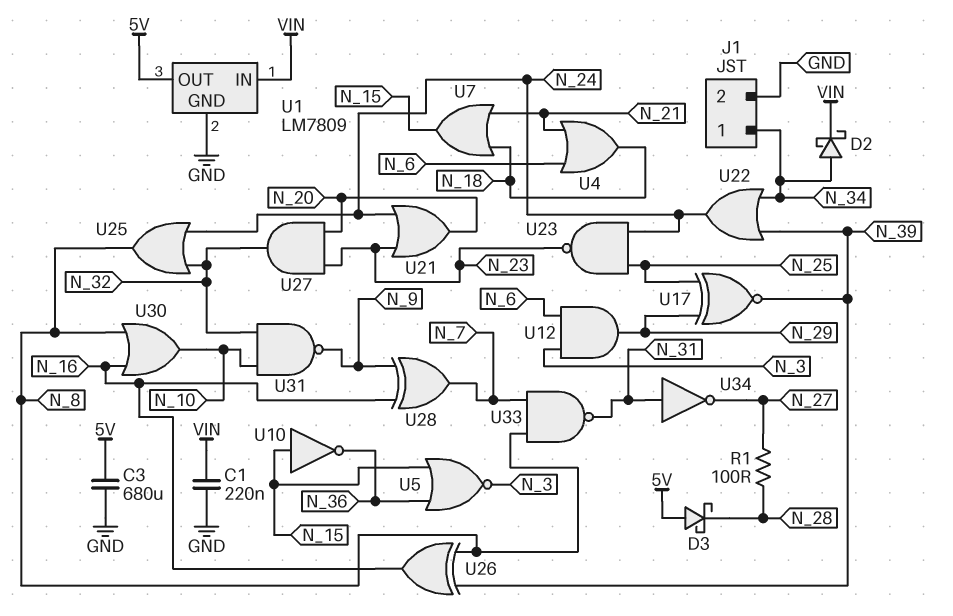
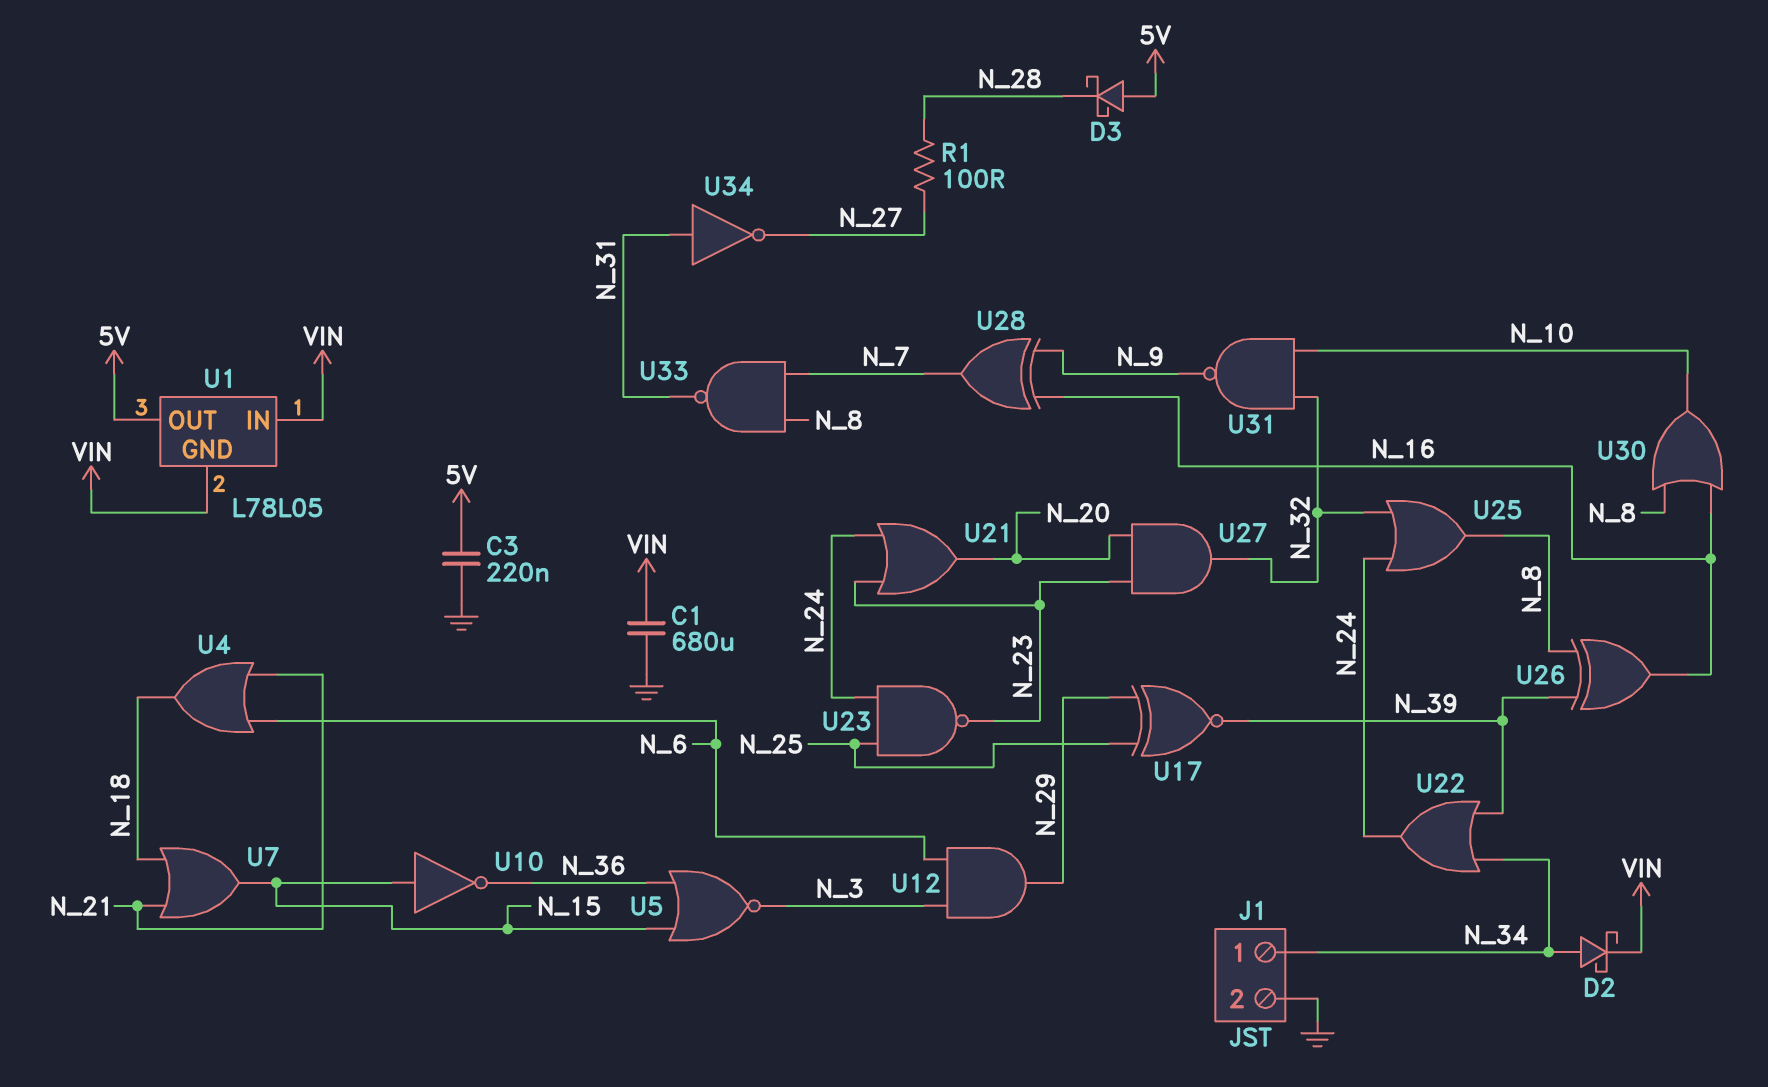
C1: 220nF (GND, VIN) -> 680uF (GND, VIN)
C3: 680uF (5V, GND) -> 220nF (5V, GND)
U1: LM7809 -> L78L05
U1 pin GND: GND -> VIN

